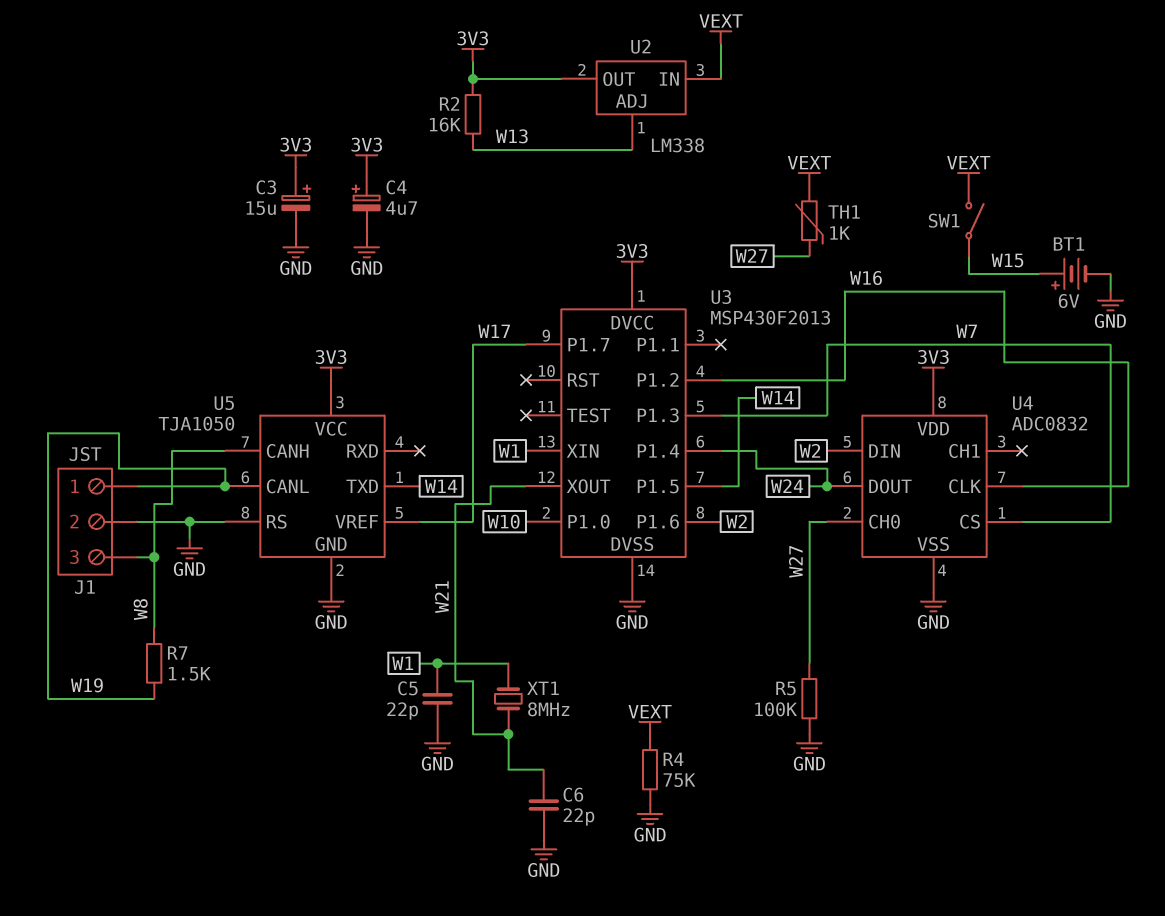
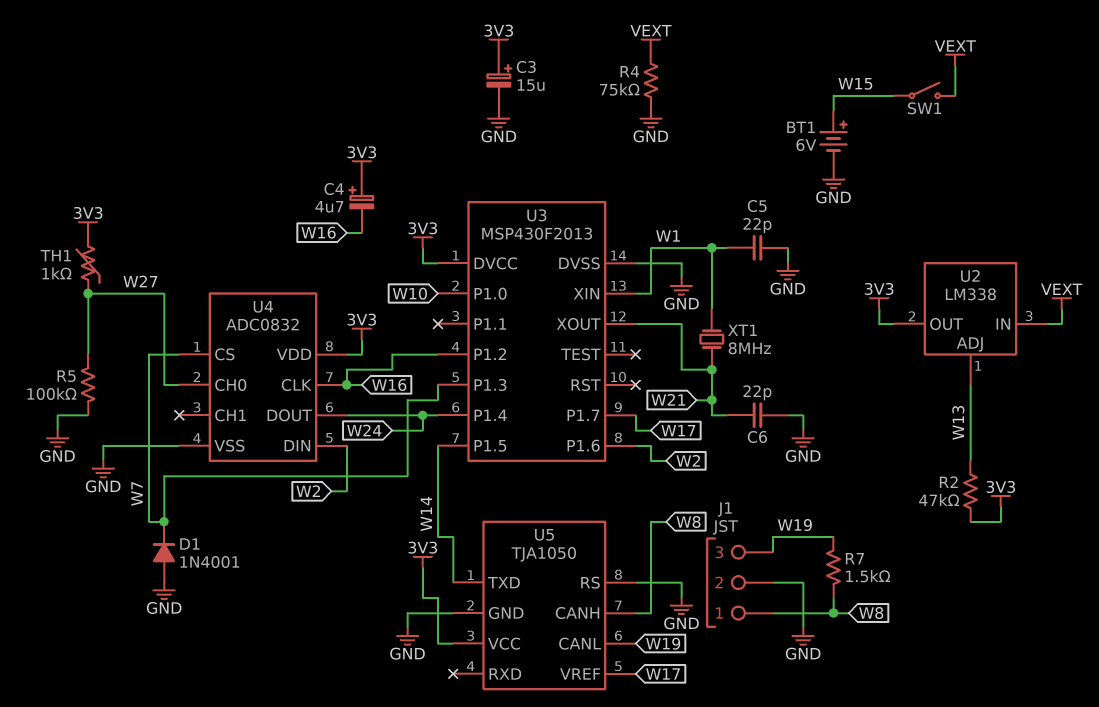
C4: 4.7uF (plus 3V3, minus GND) -> 4.7uF (plus 3V3, minus W16)
D1: none -> diode 1N4001 (A GND, K W7)
J1 pin 1: W19 -> W8
J1 pin 3: W8 -> W19
R2: 16k (3V3, W13) -> 47k (3V3, W13)
TH1: 1k (VEXT, W27) -> 1k (3V3, W27)

